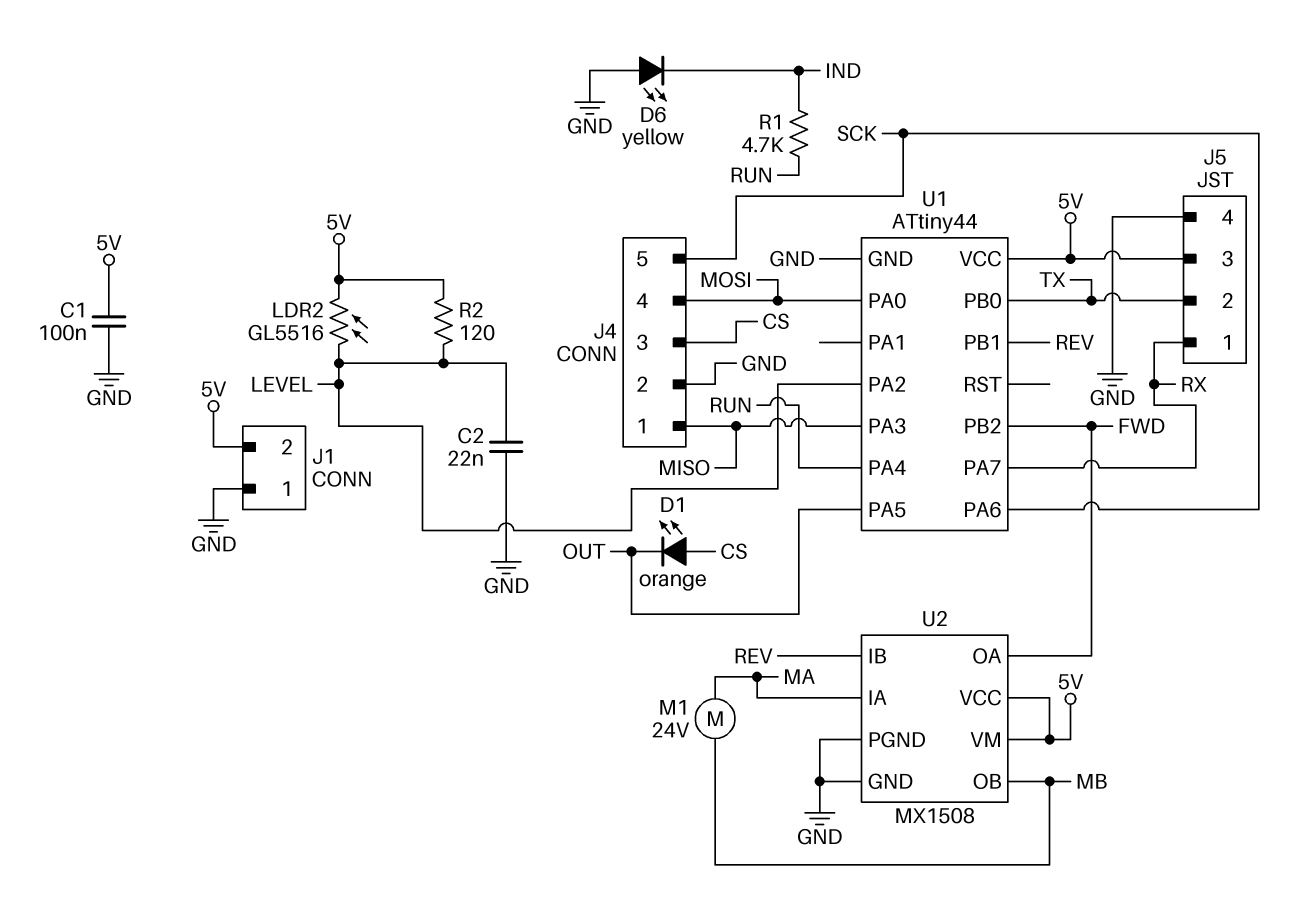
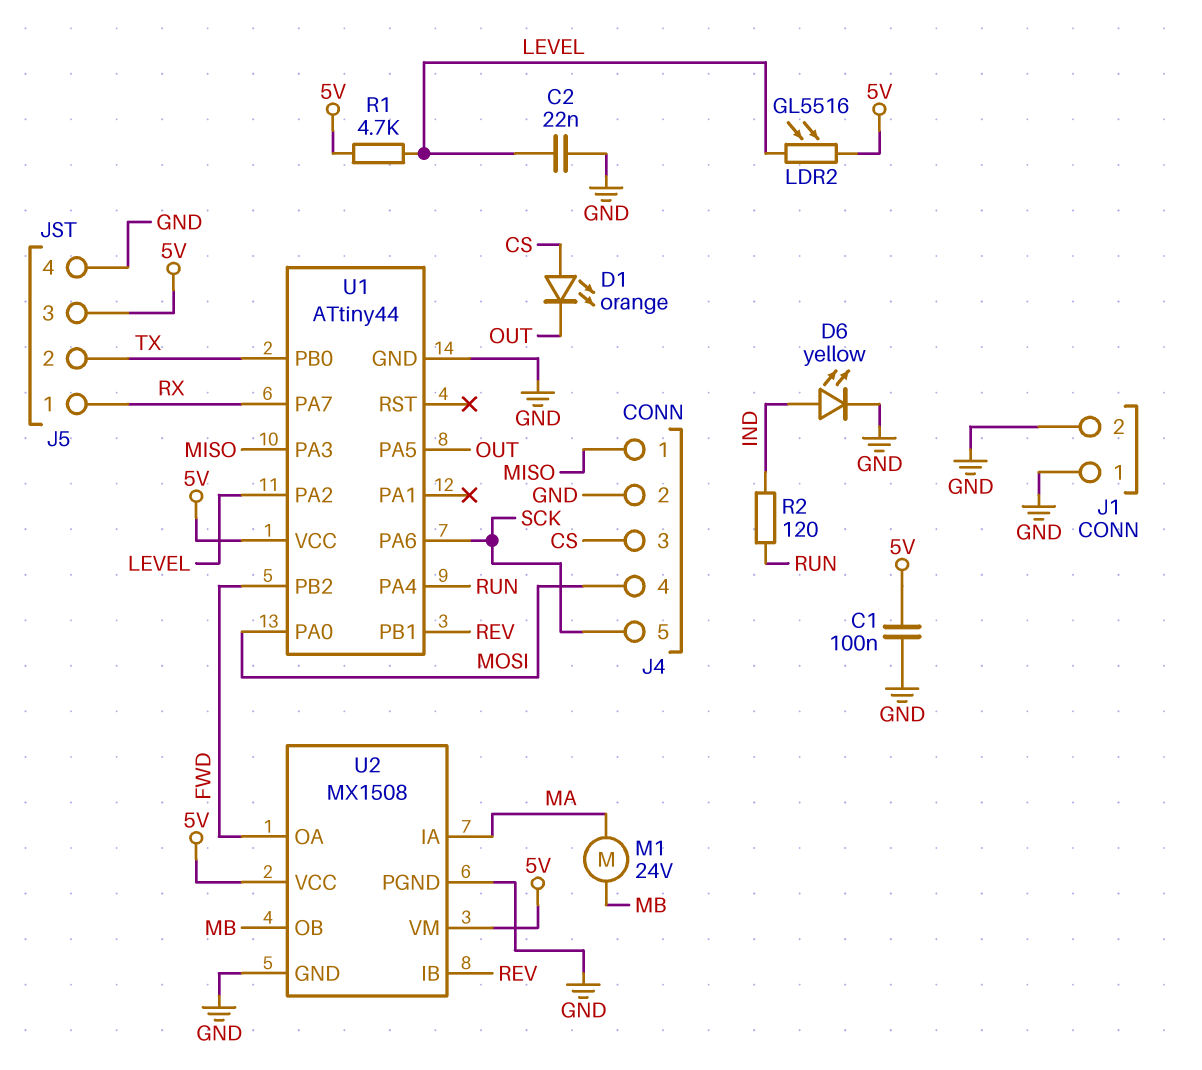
D6: LED yellow (A GND, K IND) -> LED yellow (A IND, K GND)
J1 pin 2: 5V -> GND
R1: 4.7k (IND, RUN) -> 4.7k (5V, LEVEL)
R2: 120 (5V, LEVEL) -> 120 (IND, RUN)

